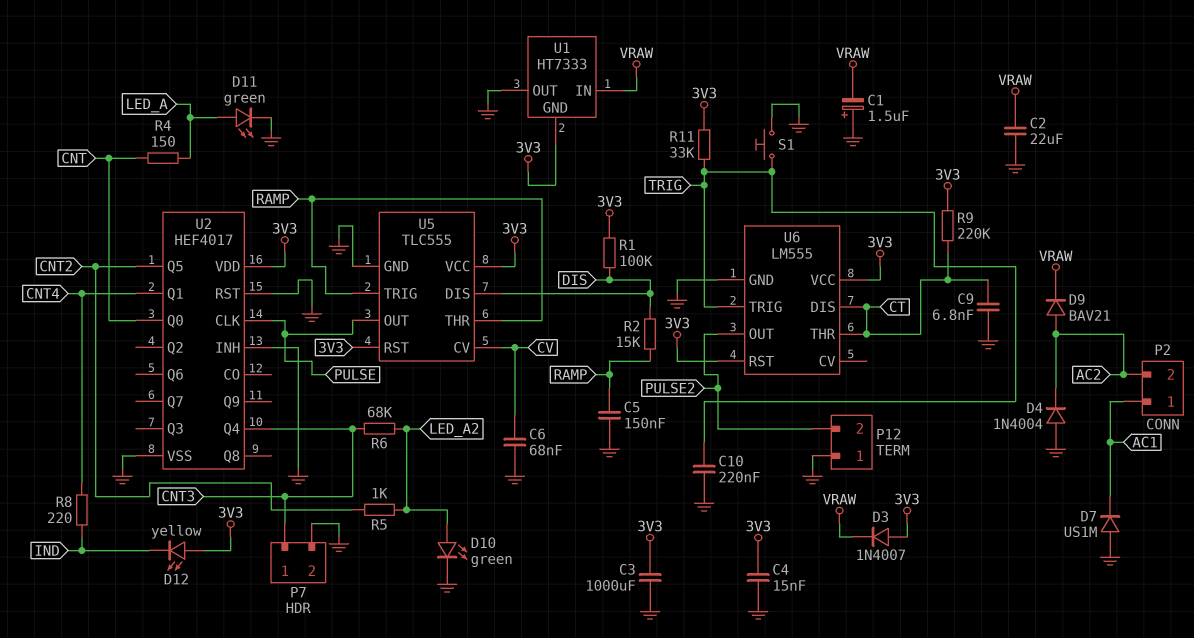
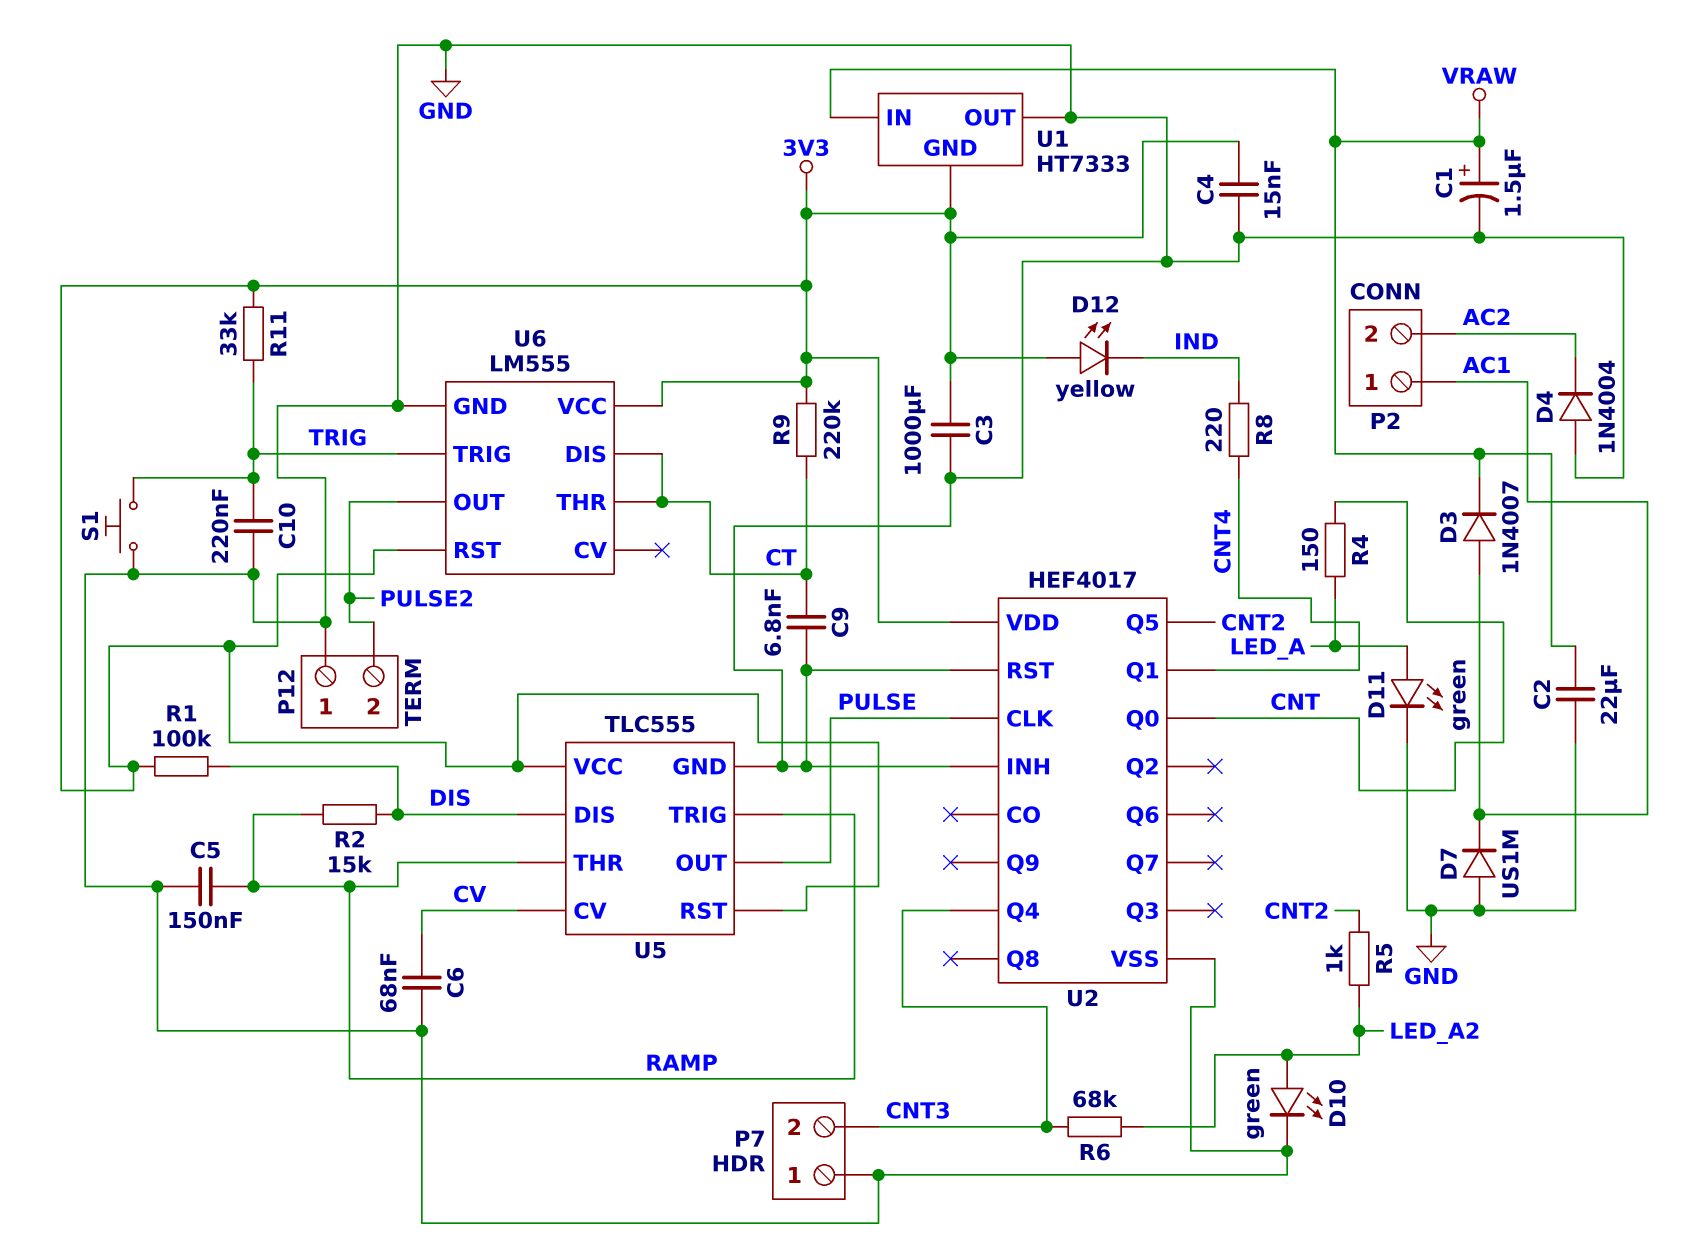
C1: 1.5uF (plus GND, minus VRAW) -> 1.5uF (plus VRAW, minus GND)
D3: diode 1N4007 (A 3V3, K VRAW) -> diode 1N4007 (A AC1, K VRAW)
D9: diode BAV21 (A AC2, K VRAW) -> none
P7 pin 1: CNT3 -> GND
P7 pin 2: GND -> CNT3

